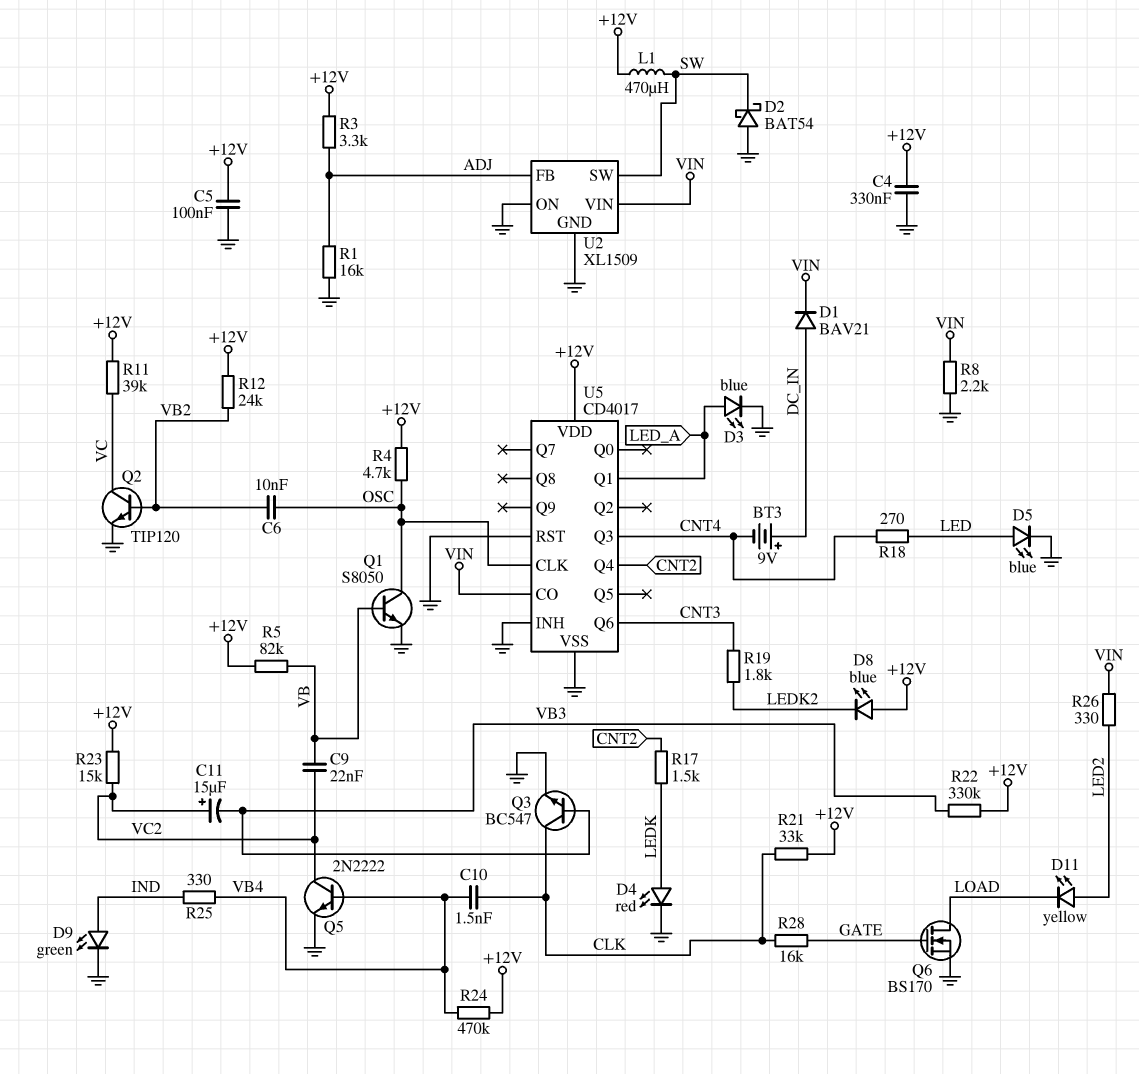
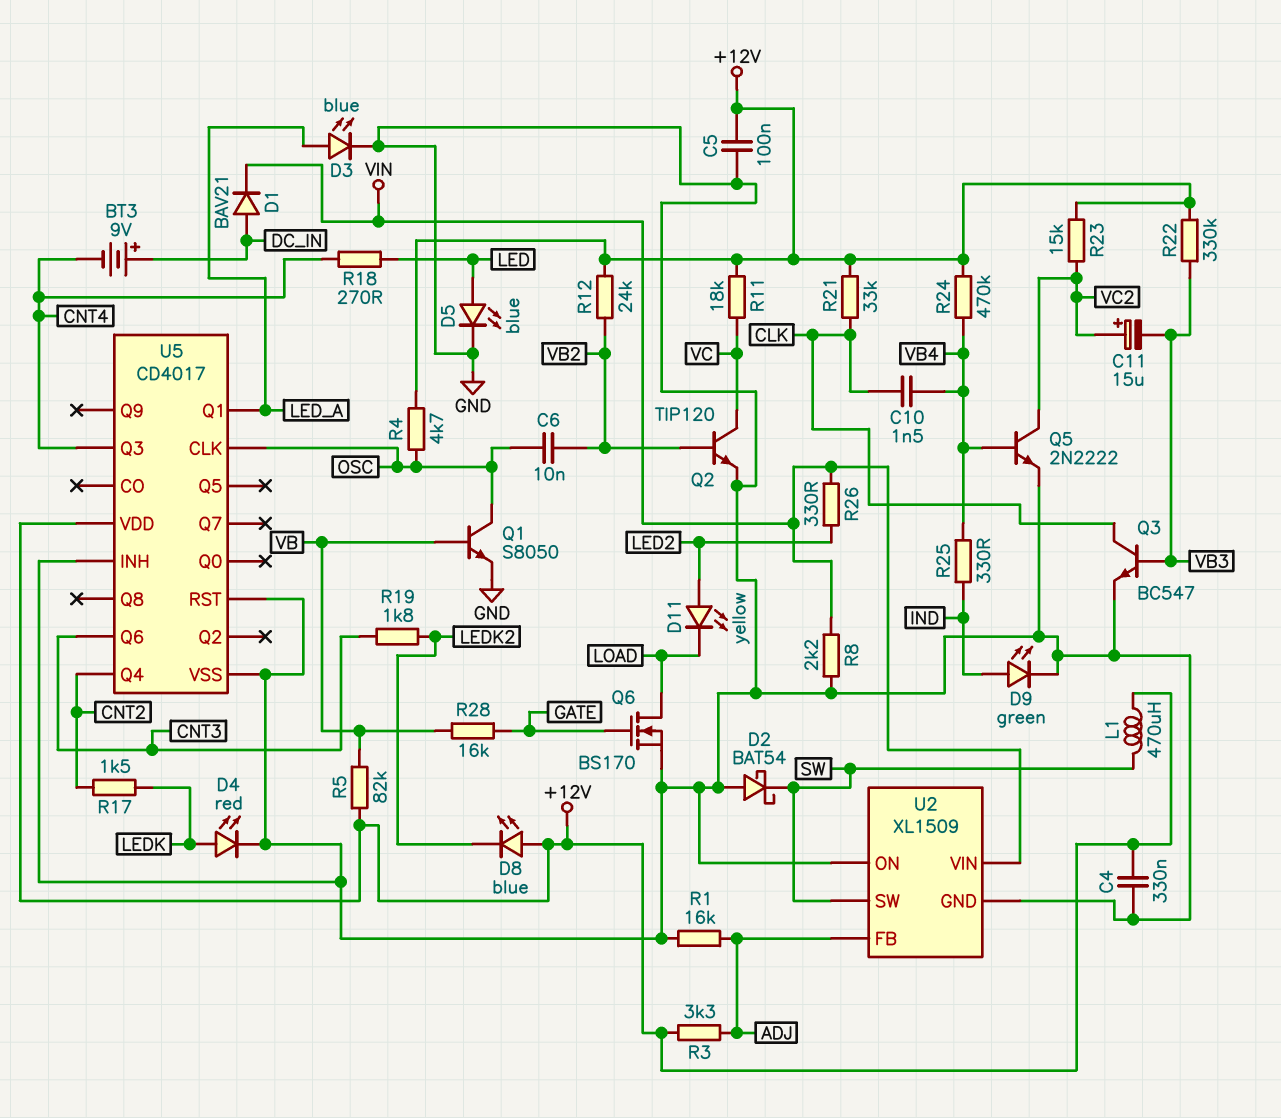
C9: 22nF (VB, VC2) -> none
R11: 39k (+12V, VC) -> 18k (+12V, VC)
R28: 16k (CLK, GATE) -> 16k (GATE, VB)
U5 pin CO: VIN -> none

